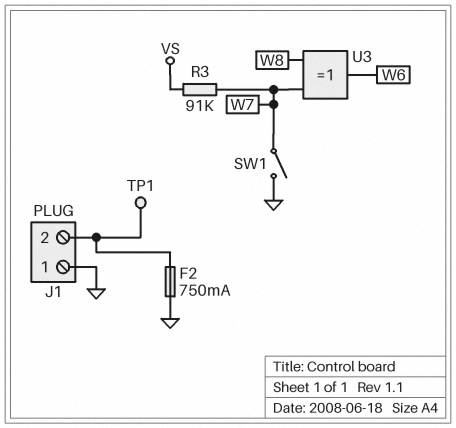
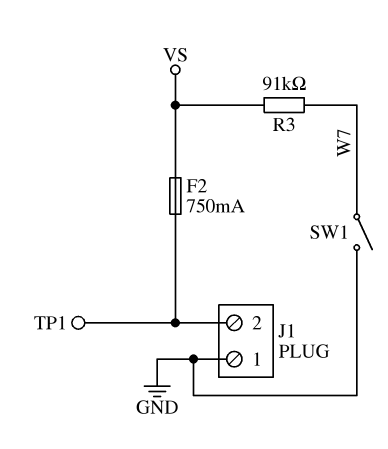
F2: 750mA (GND, J1/2) -> 750mA (J1/2, VS)
U3: XOR (in W7, in W8, out W6) -> none

